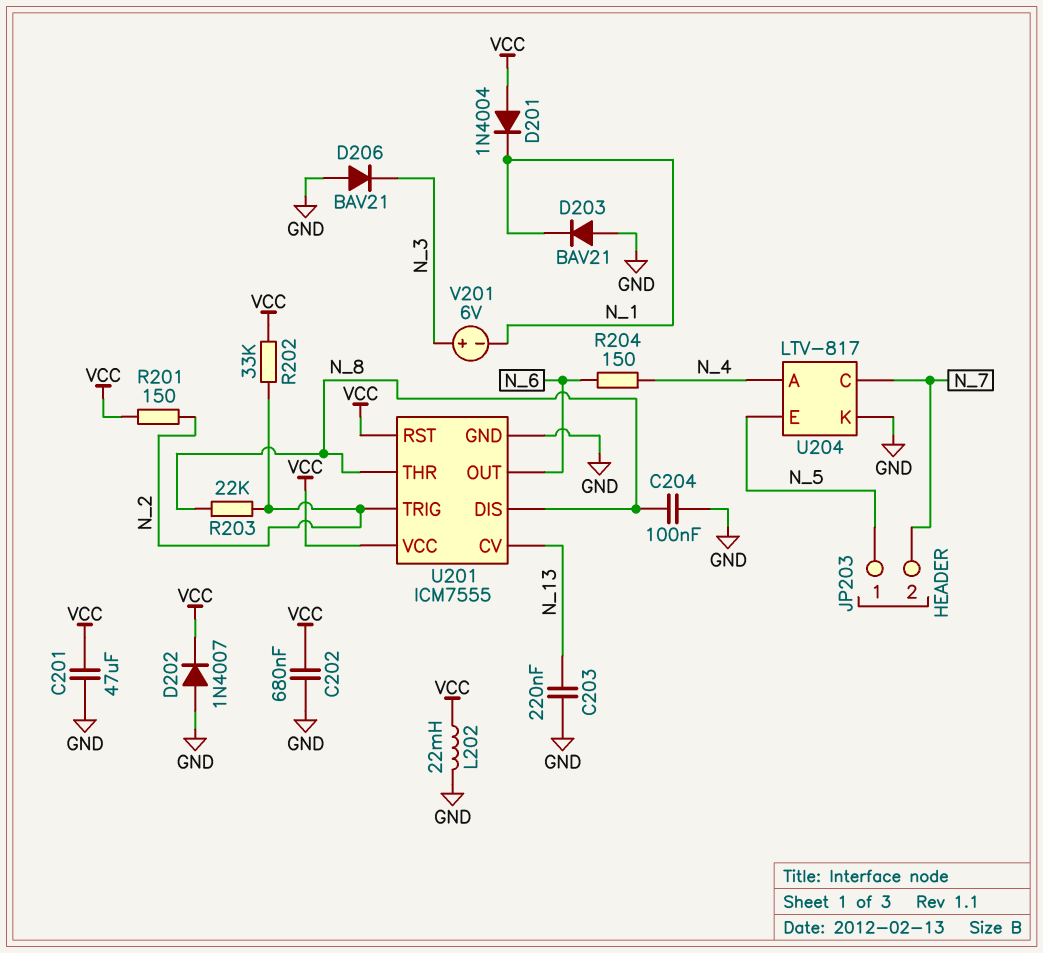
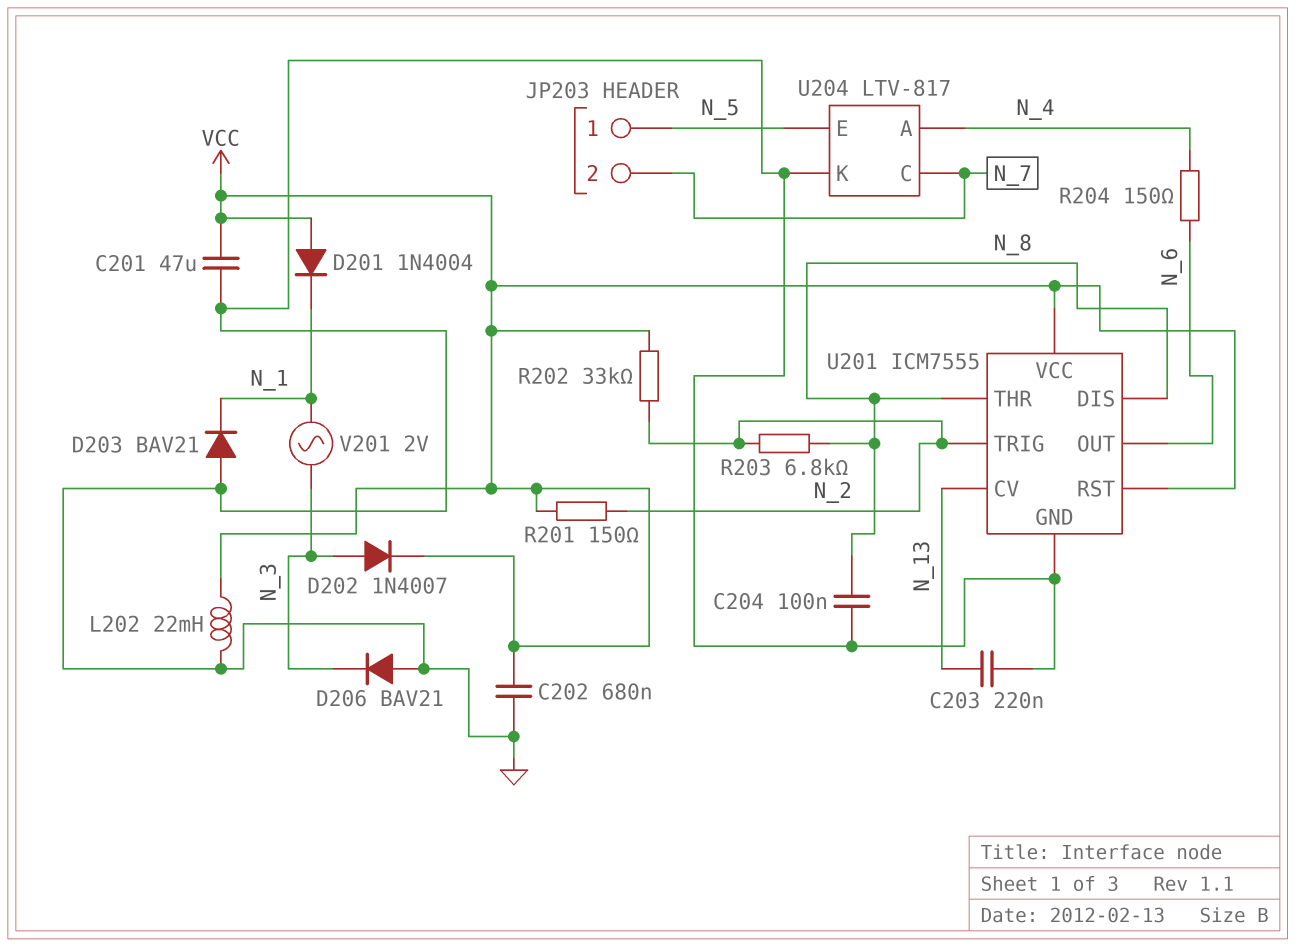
D202: diode 1N4007 (A GND, K VCC) -> diode 1N4007 (A N_3, K VCC)
R203: 22k (N_2, N_8) -> 6.8k (N_2, N_8)
V201: 6V (plus N_3, minus N_1) -> AC 2V (N_1, N_3)

